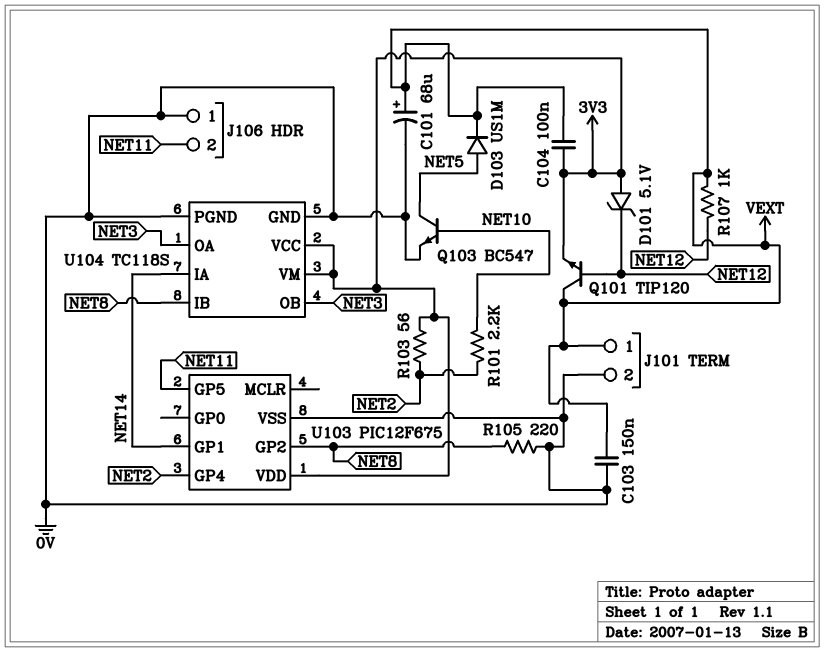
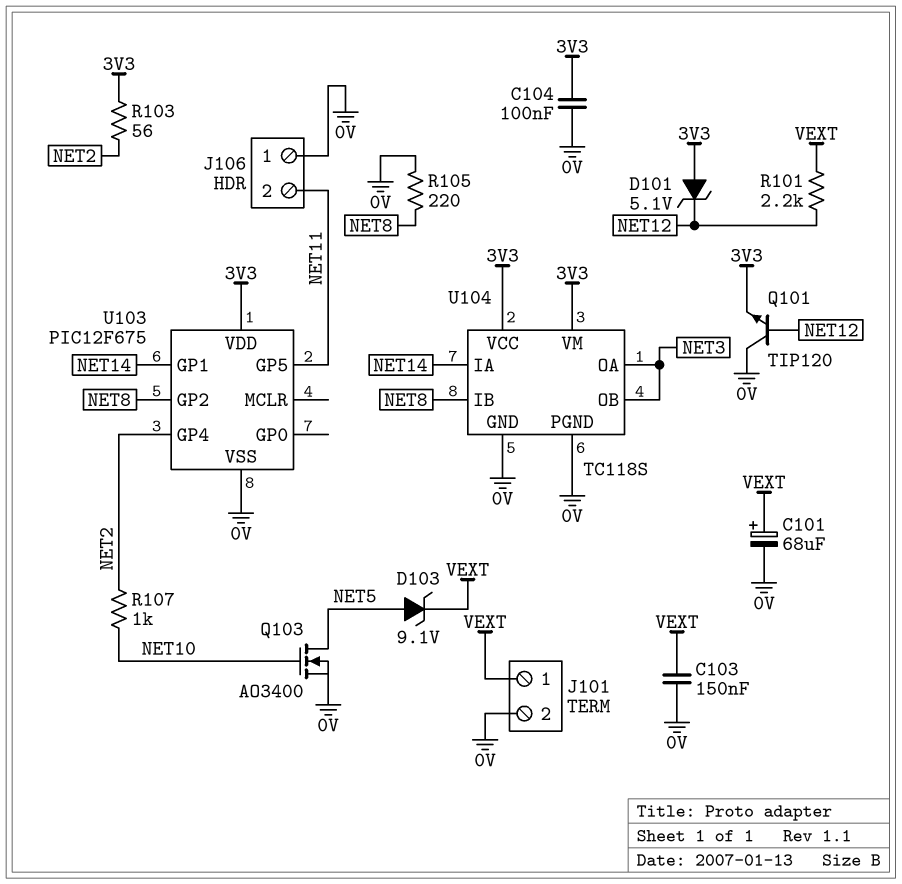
C104: 100nF (3V3, VEXT) -> 100nF (0V, 3V3)
D103: diode US1M (A NET5, K VEXT) -> zener 9.1V (A NET5, K VEXT)
Q101: NPN TIP120 (B NET12, C VEXT, E 3V3) -> NPN TIP120 (B NET12, C 0V, E 3V3)
Q103: NPN BC547 (B NET10, C NET5, E 0V) -> NMOS AO3400 (G NET10, D NET5, S 0V)
R101: 2.2k (NET2, NET10) -> 2.2k (NET12, VEXT)
R107: 1k (NET12, VEXT) -> 1k (NET2, NET10)

